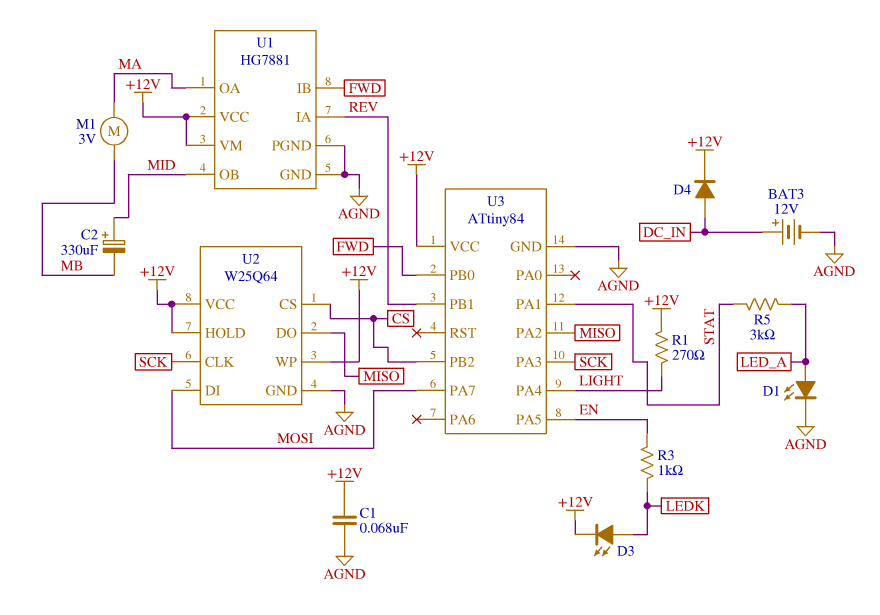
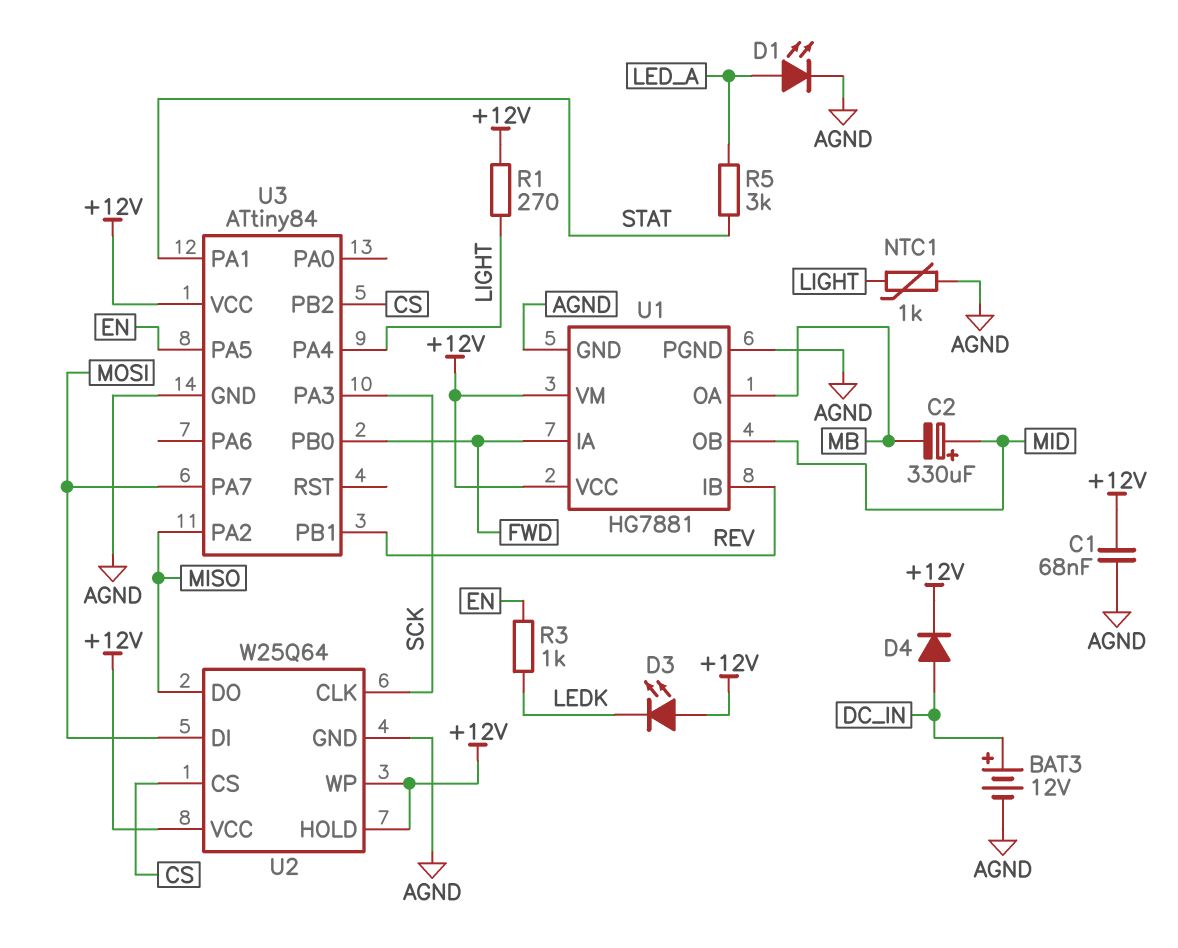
D3: LED (A LEDK, K +12V) -> LED (A +12V, K LEDK)
M1: motor 3V (MA, MB) -> none
NTC1: none -> 1k (AGND, LIGHT)
U1 pin IA: REV -> FWD
U1 pin IB: FWD -> REV
U1 pin OA: MA -> MB

